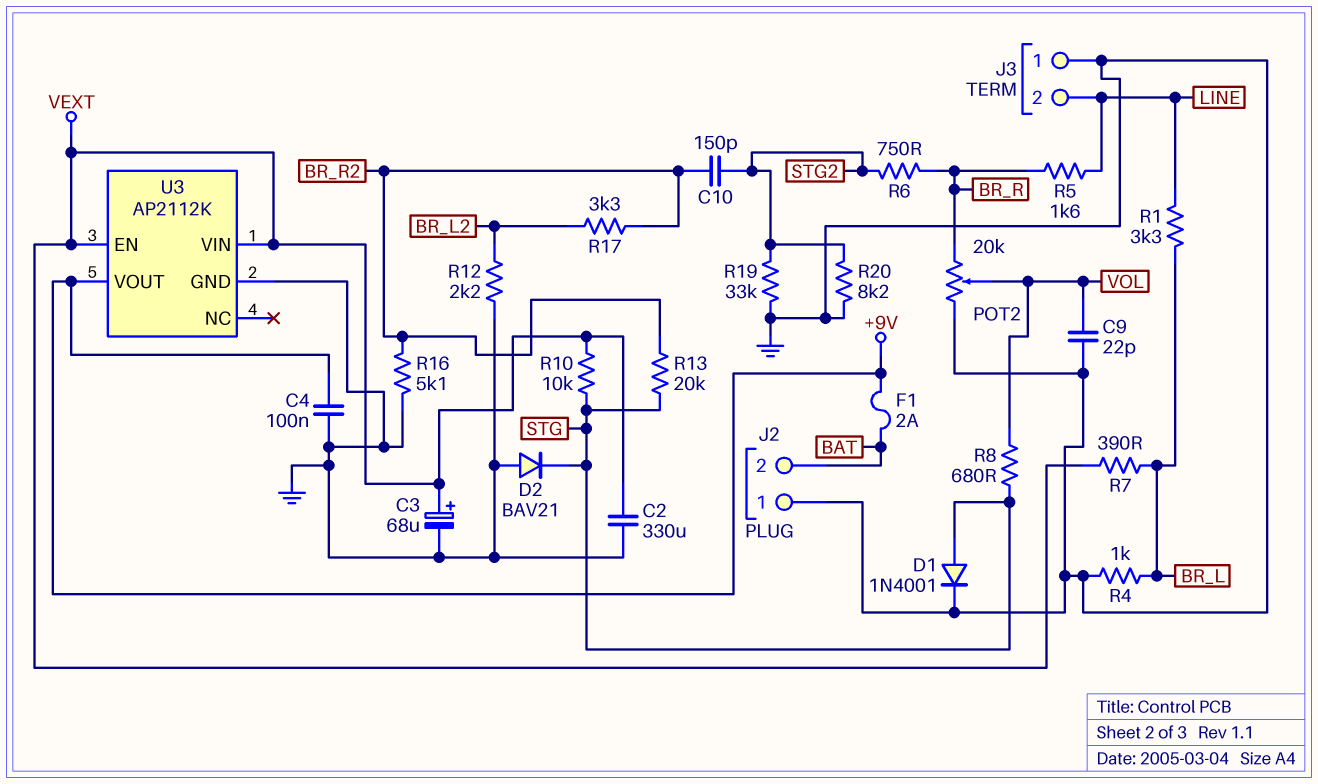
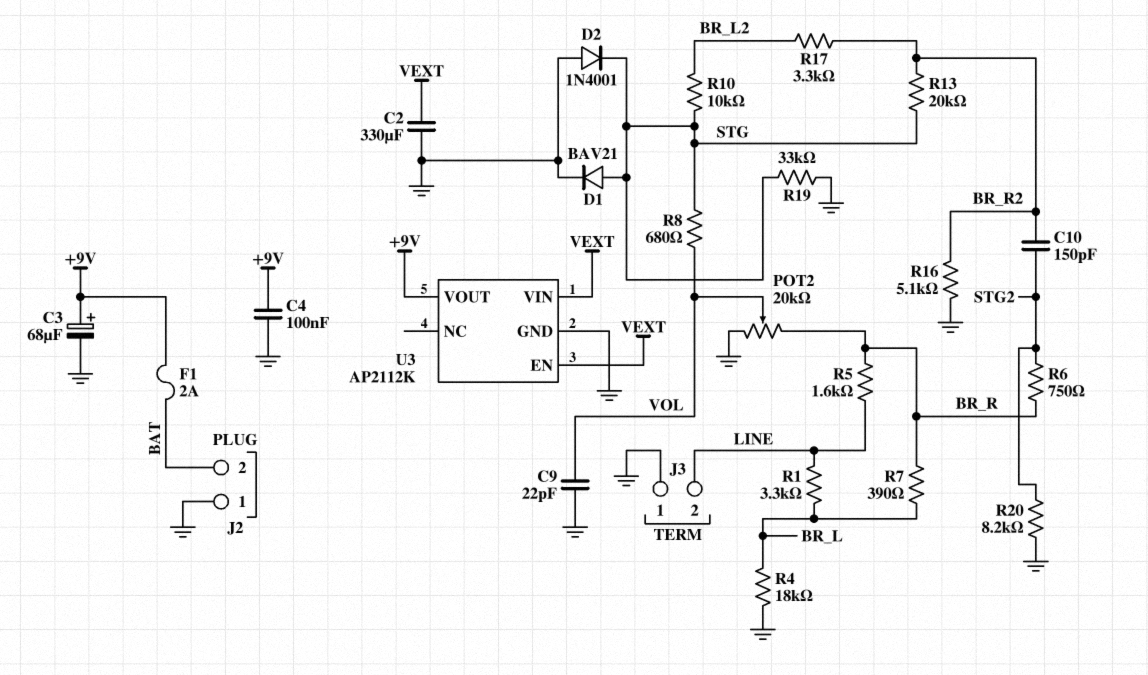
C3: 68uF (plus VEXT, minus GND) -> 68uF (plus +9V, minus GND)
D1: diode 1N4001 (A STG, K GND) -> diode BAV21 (A STG, K GND)
D2: diode BAV21 (A GND, K STG) -> diode 1N4001 (A GND, K STG)
R4: 1k (BR_L, GND) -> 18k (BR_L, GND)
R7: 390 (BR_L, VEXT) -> 390 (BR_L, BR_R)
R10: 10k (STG, VEXT) -> 10k (BR_L2, STG)
R12: 2.2k (BR_L2, GND) -> none
R19: 33k (GND, STG2) -> 33k (GND, STG)

